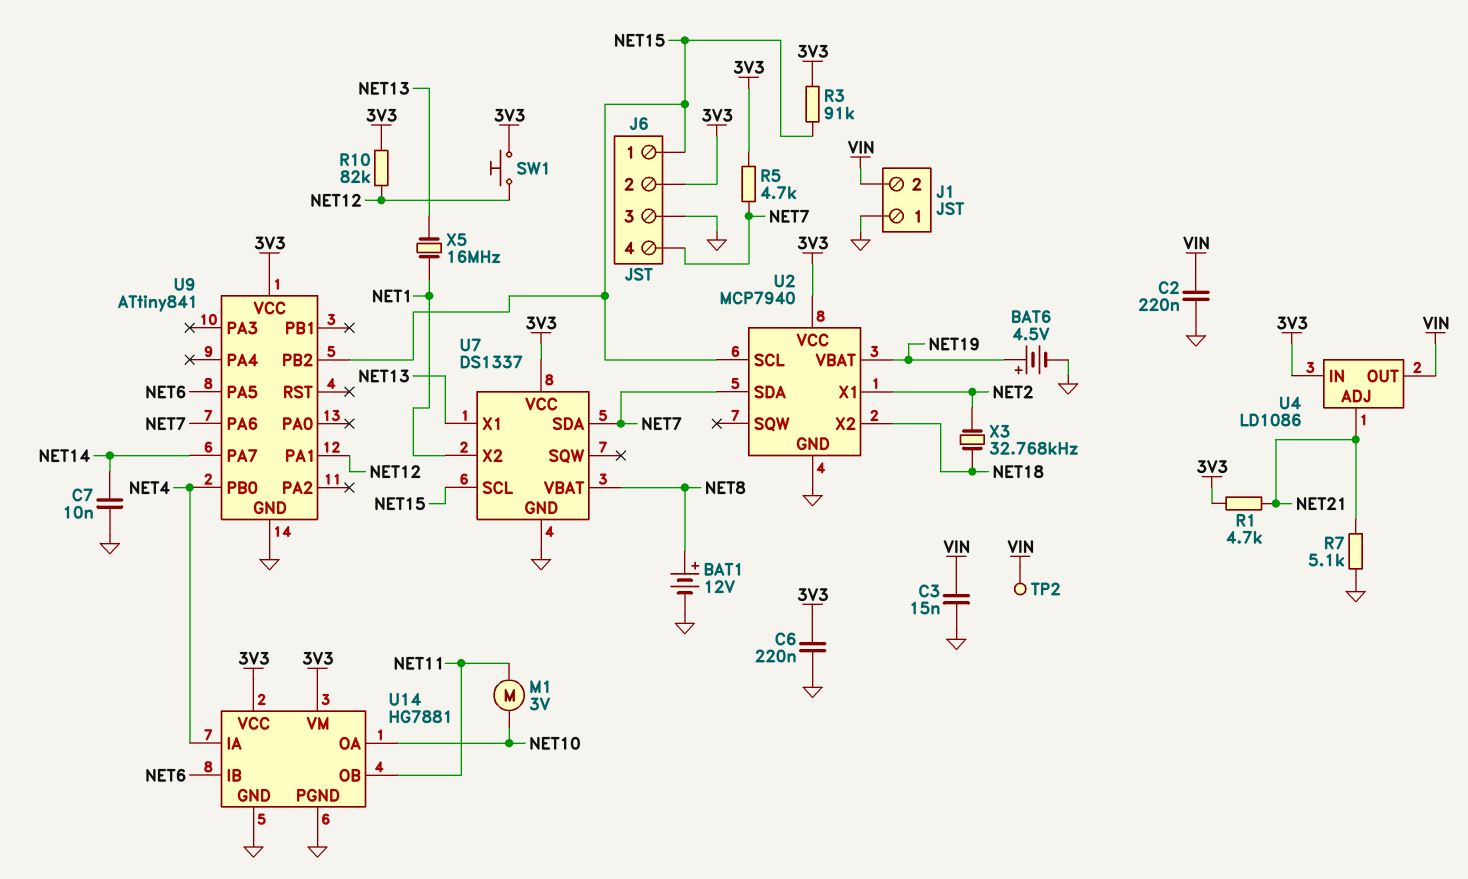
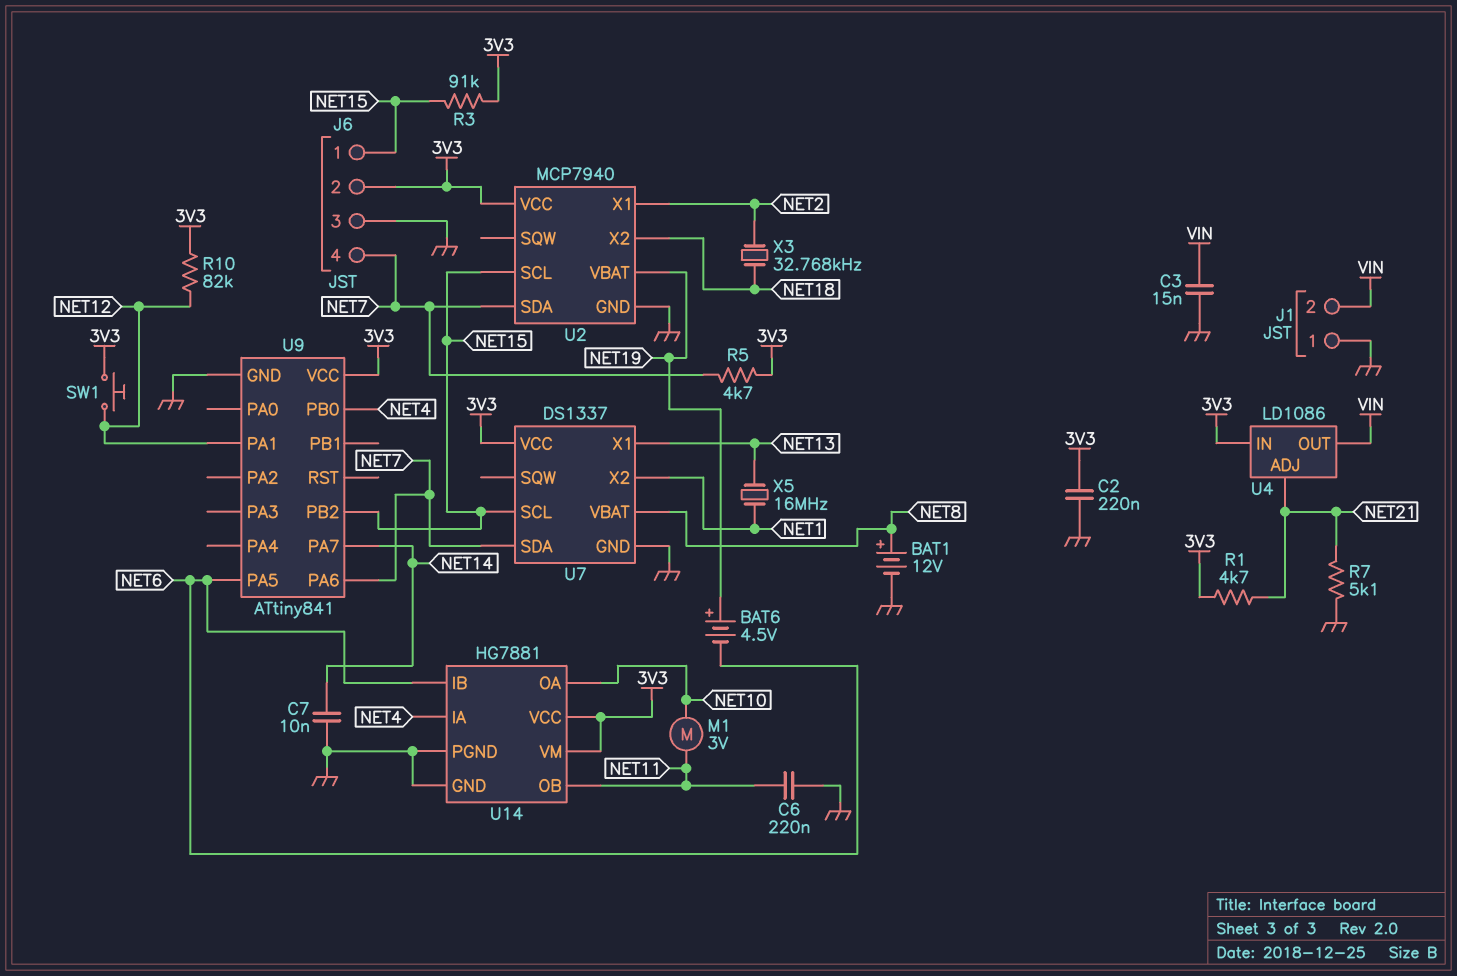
BAT6: 4.5V (plus NET19, minus GND) -> 4.5V (plus NET19, minus NET6)
C2: 220nF (GND, VIN) -> 220nF (3V3, GND)
C6: 220nF (3V3, GND) -> 220nF (GND, NET11)
TP2: test point (VIN) -> none

